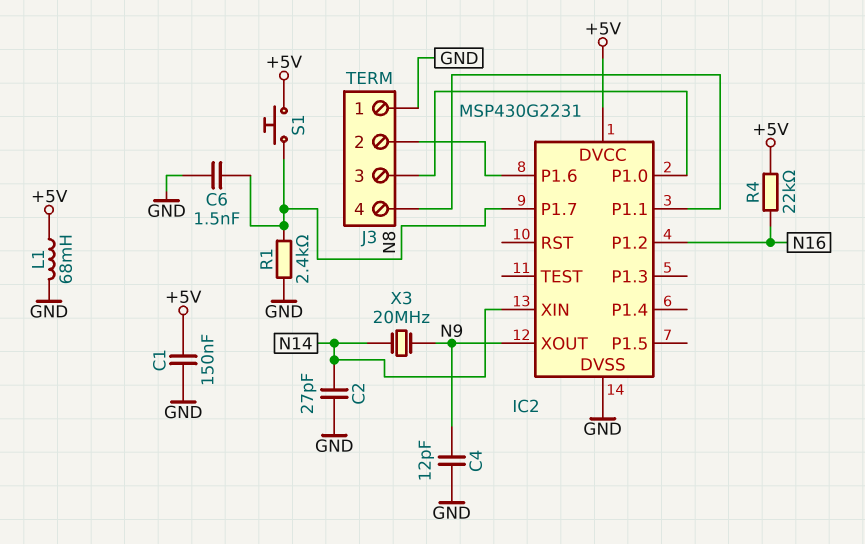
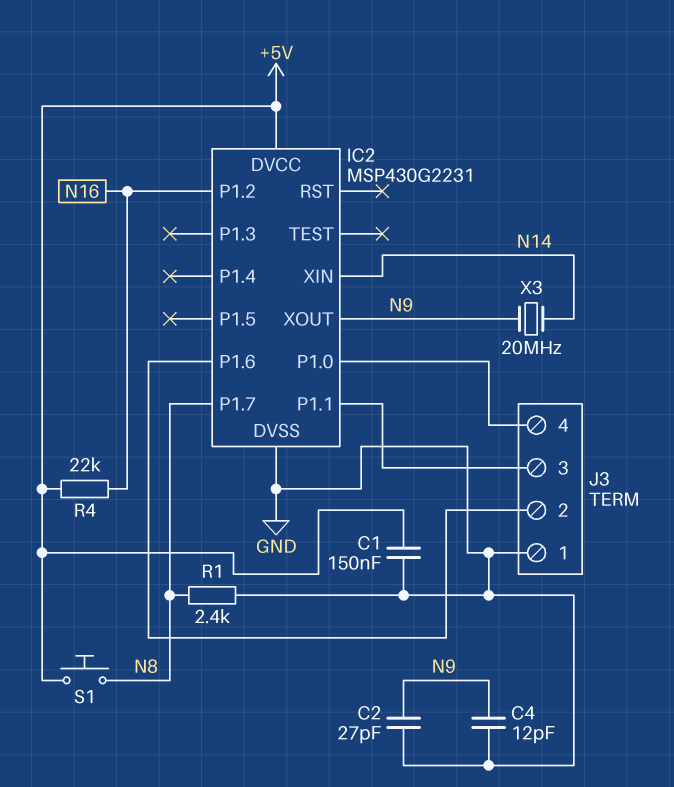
C2: 27pF (GND, N14) -> 27pF (GND, N9)
C6: 1.5nF (GND, N8) -> none
J3 pin 3: IC2/P1.0 -> IC2/P1.1
J3 pin 4: IC2/P1.1 -> IC2/P1.0
L1: 68mH (+5V, GND) -> none

